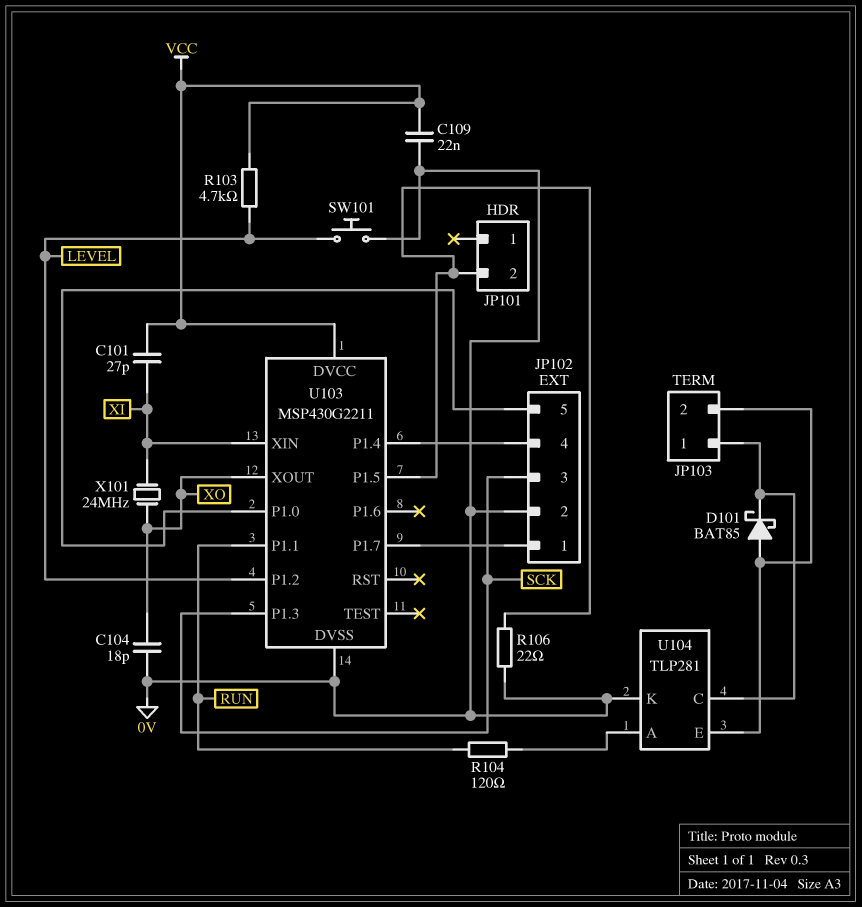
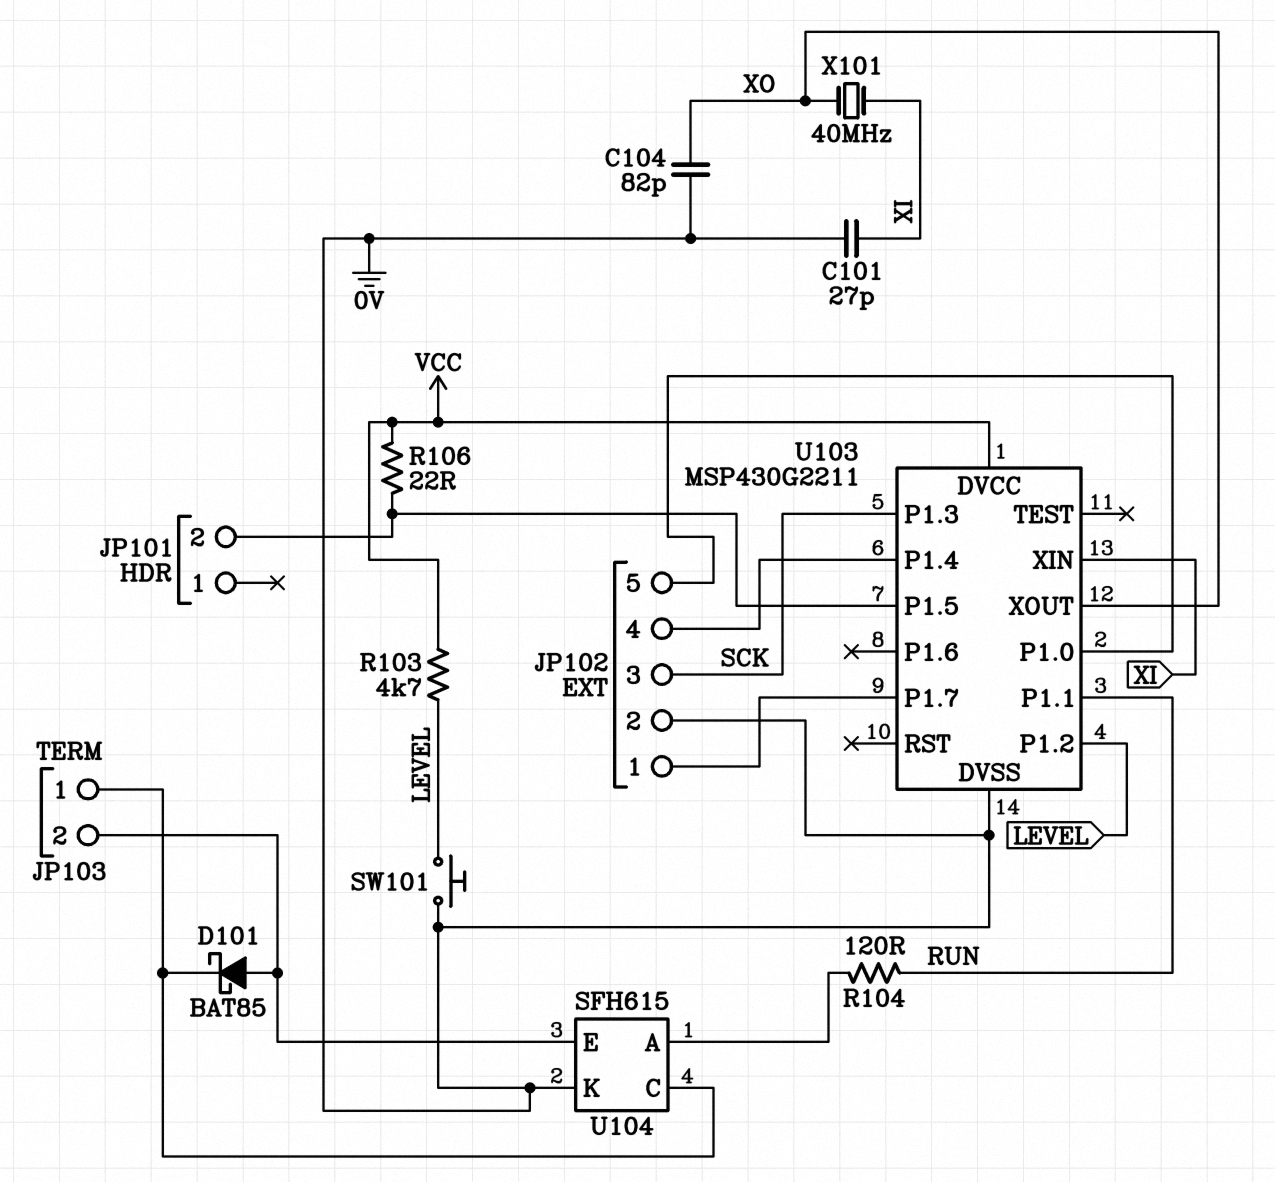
C101: 27pF (VCC, XI) -> 27pF (0V, XI)
C104: 18pF (0V, XO) -> 82pF (0V, XO)
C109: 22nF (0V, VCC) -> none
R106: 22 (0V, JP101/2) -> 22 (JP101/2, VCC)
U104: TLP281 -> SFH615
X101: 24MHz (XI, XO) -> 40MHz (XI, XO)

